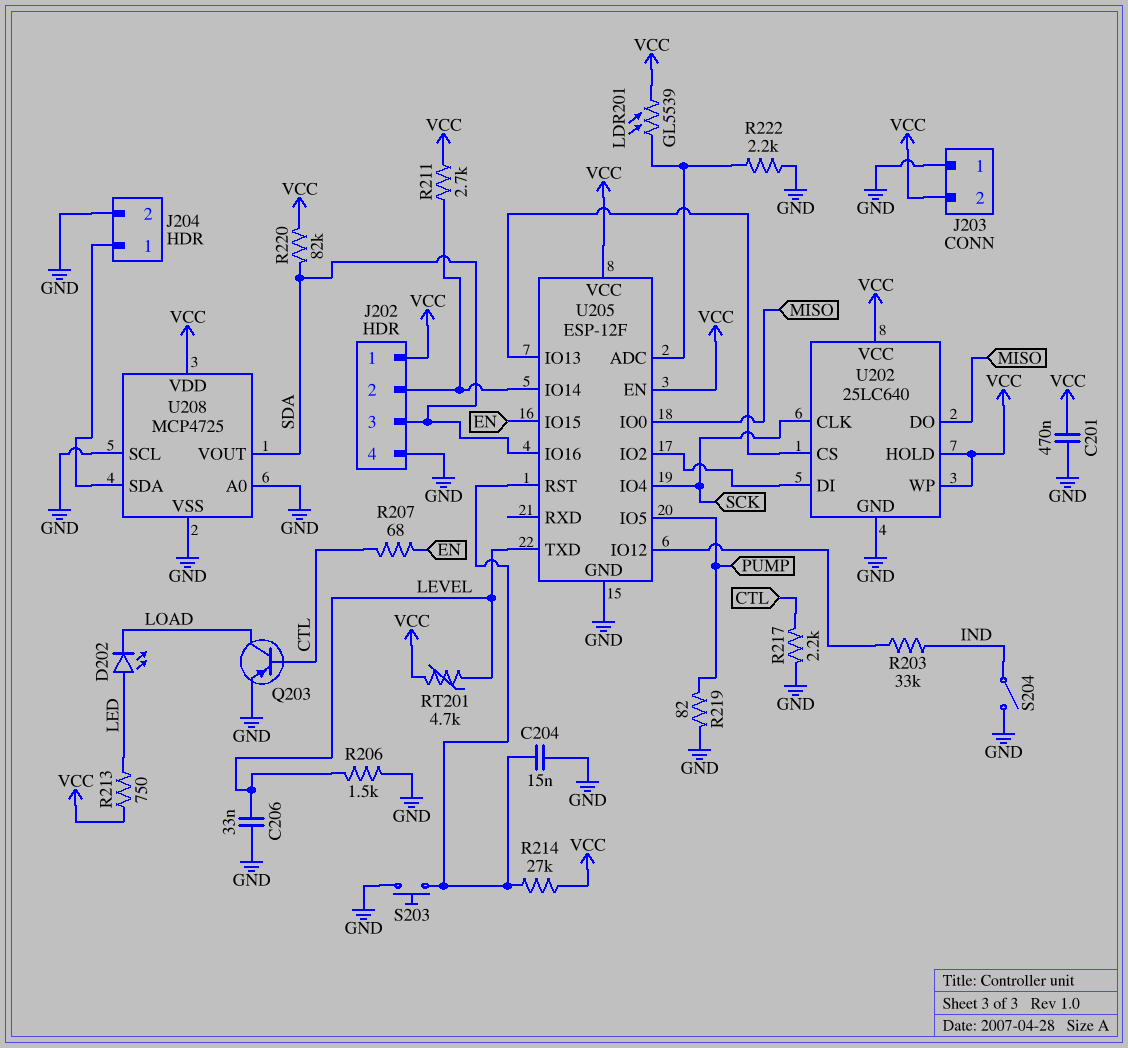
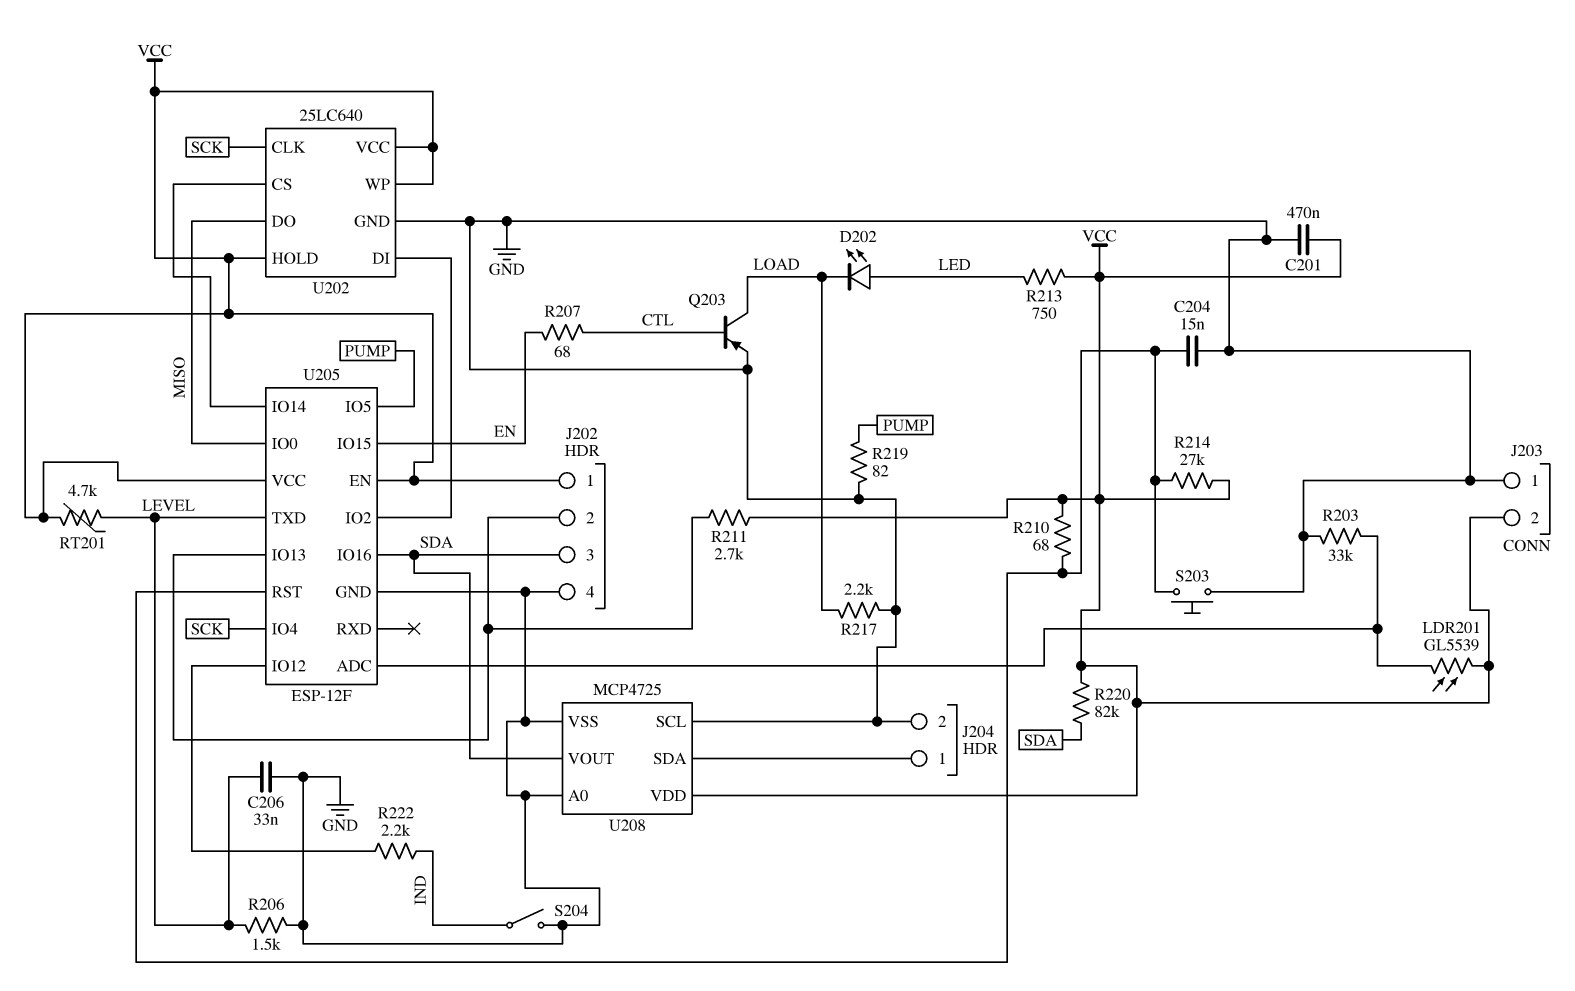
R203: 33k (IND, U205/IO12) -> 33k (GND, U205/ADC)
R210: none -> 68 (U205/RST, VCC)
R217: 2.2k (CTL, GND) -> 2.2k (GND, LOAD)
R222: 2.2k (GND, U205/ADC) -> 2.2k (IND, U205/IO12)
U205 pin IO13: U202/CS -> J202/2
U205 pin IO14: J202/2 -> U202/CS

